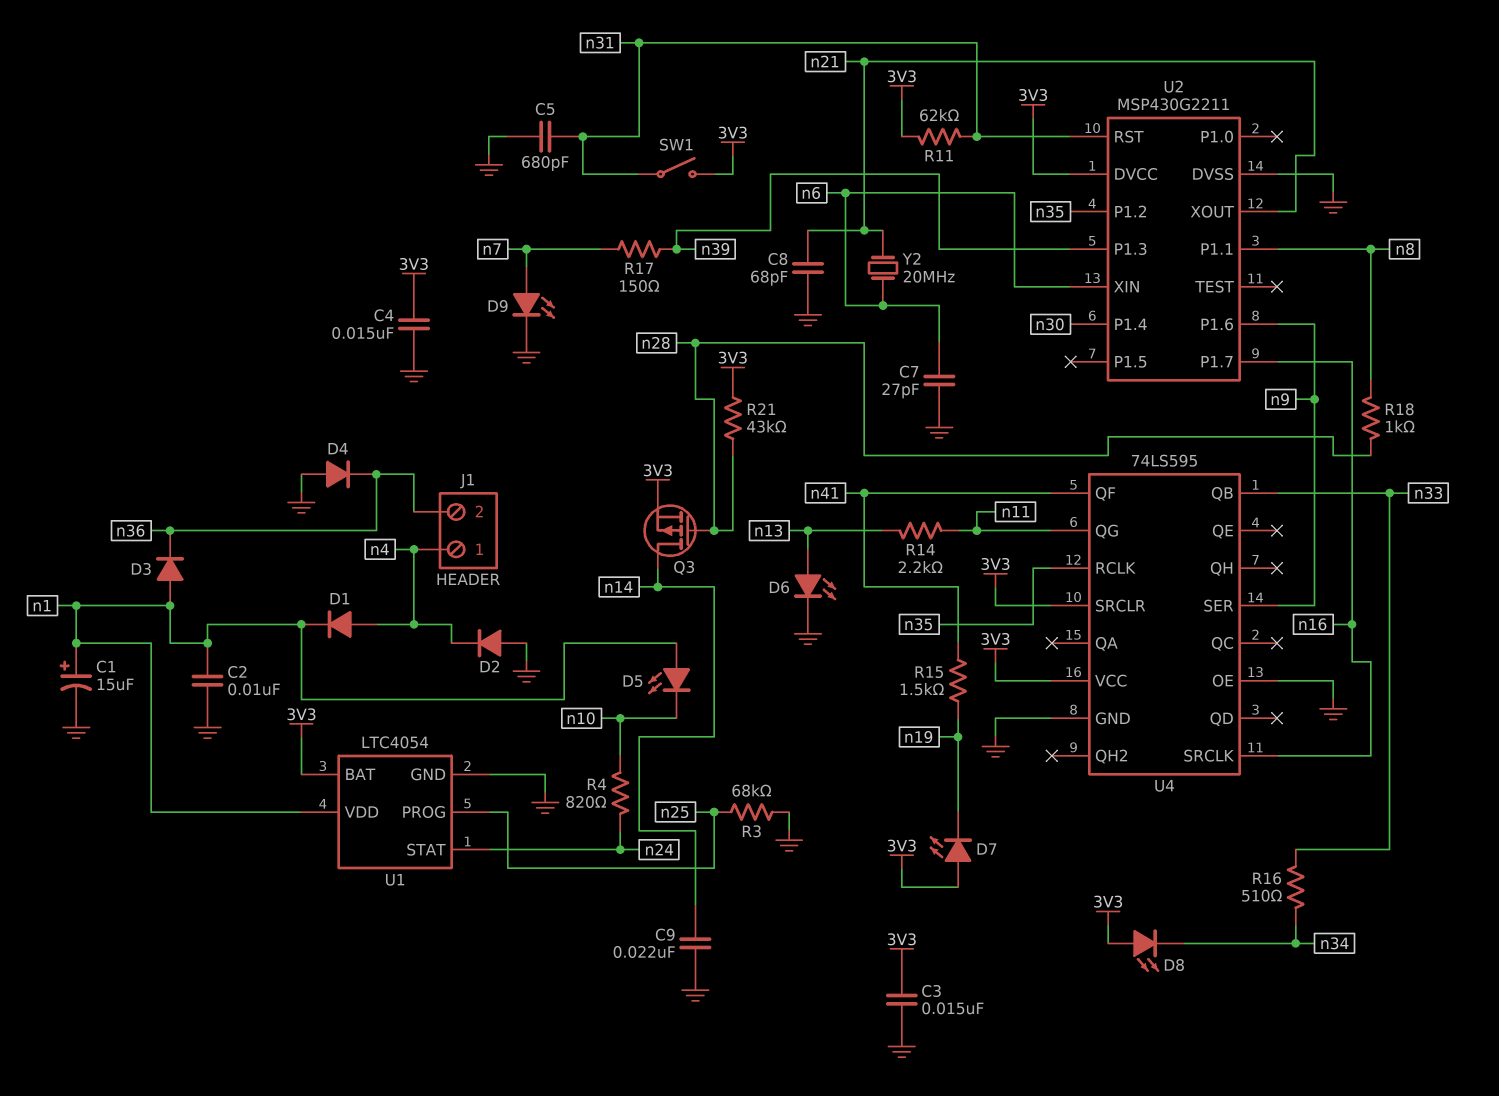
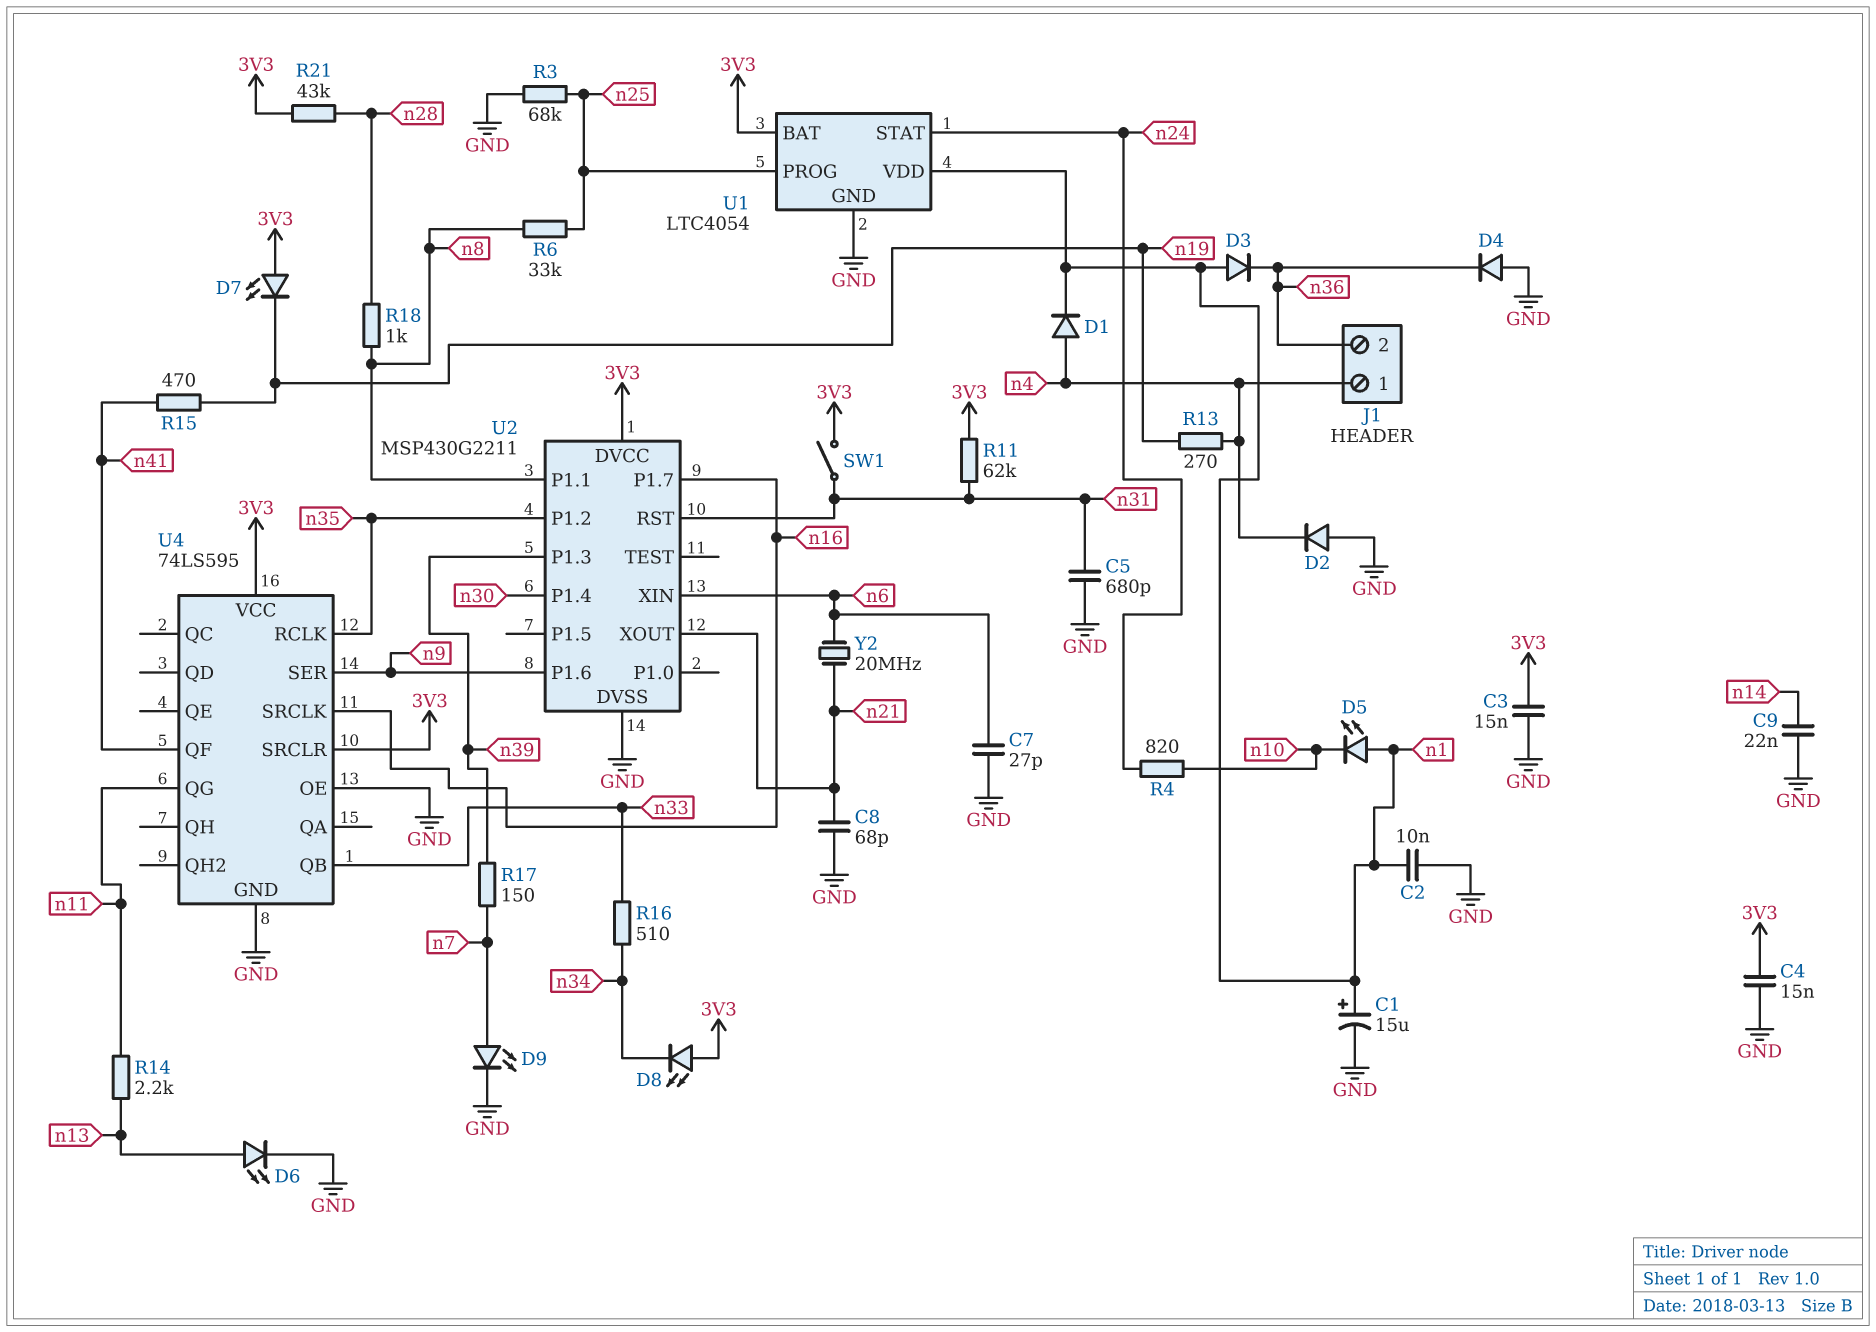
Q3: PMOS (G n28, D n14, S 3V3) -> none
R6: none -> 33k (n8, n25)
R13: none -> 270 (n4, n19)
R15: 1.5k (n19, n41) -> 470 (n19, n41)

